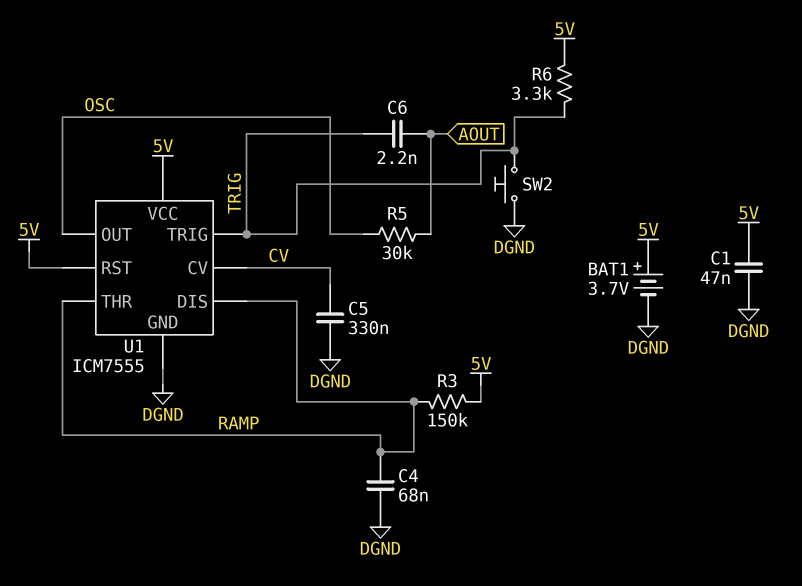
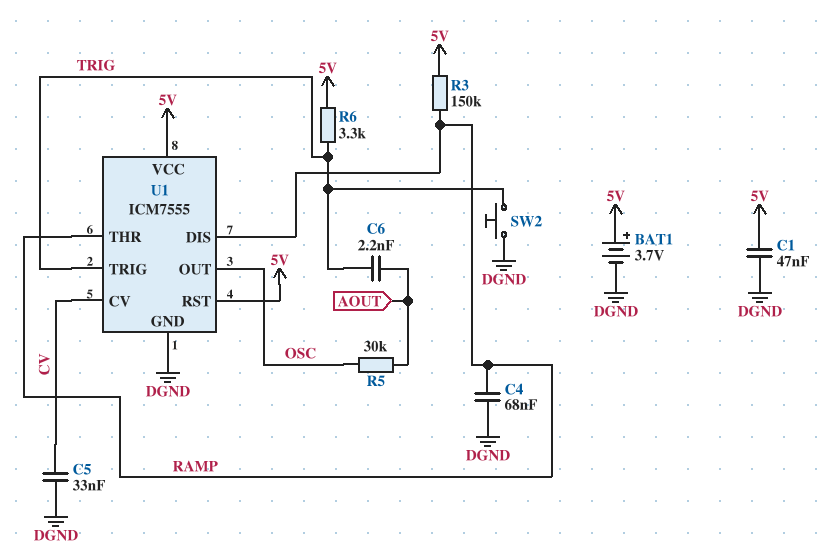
C5: 330nF (CV, DGND) -> 33nF (CV, DGND)

